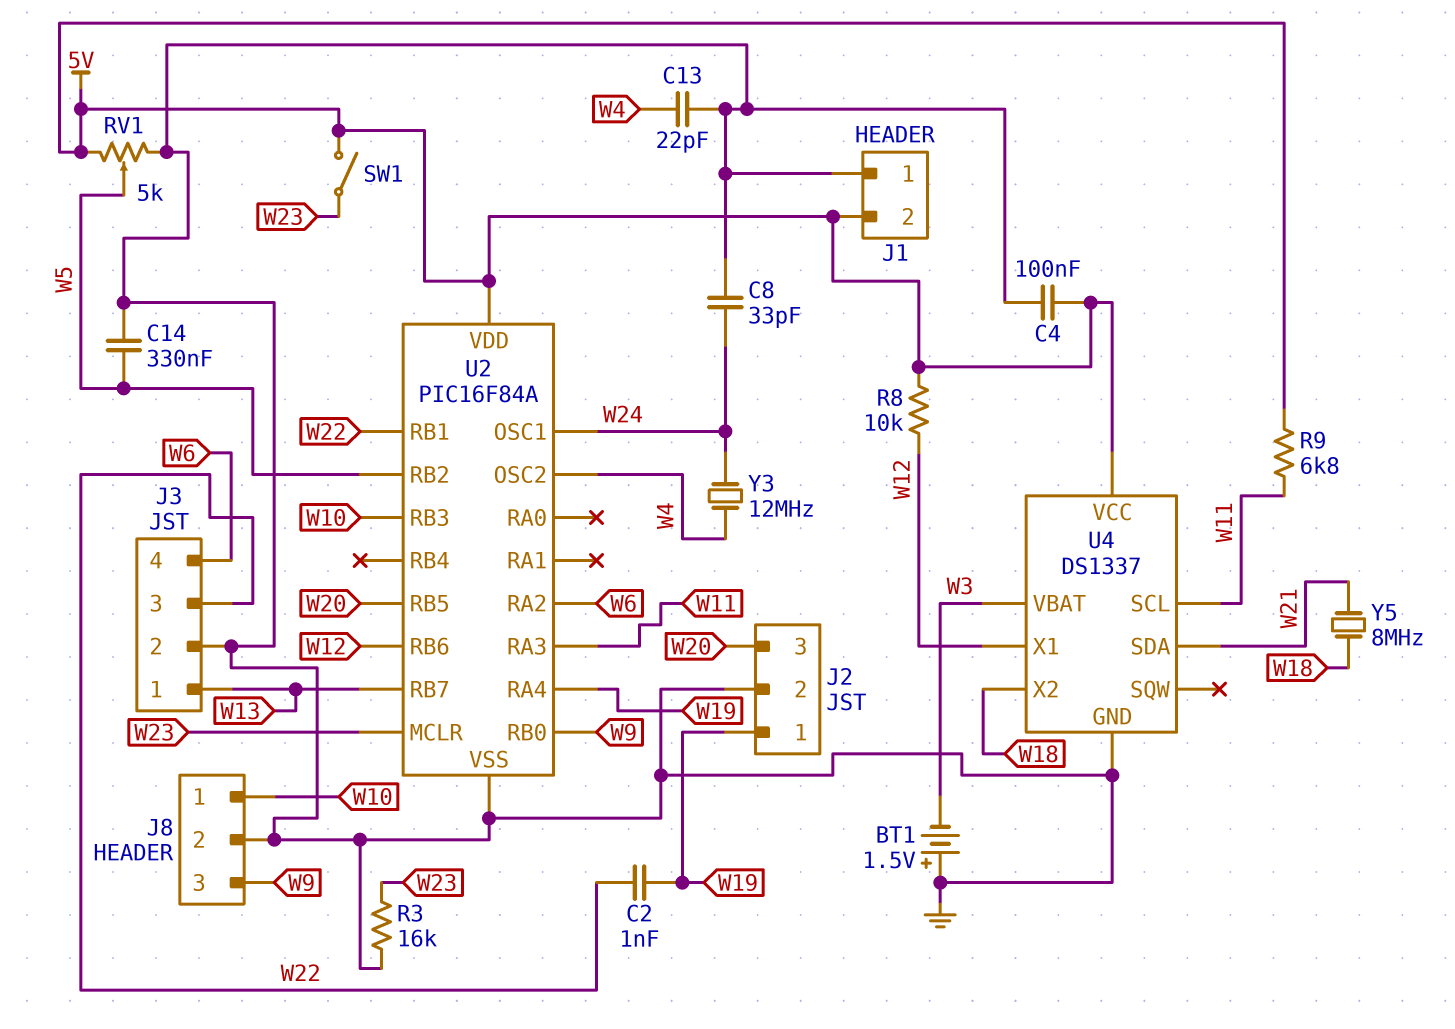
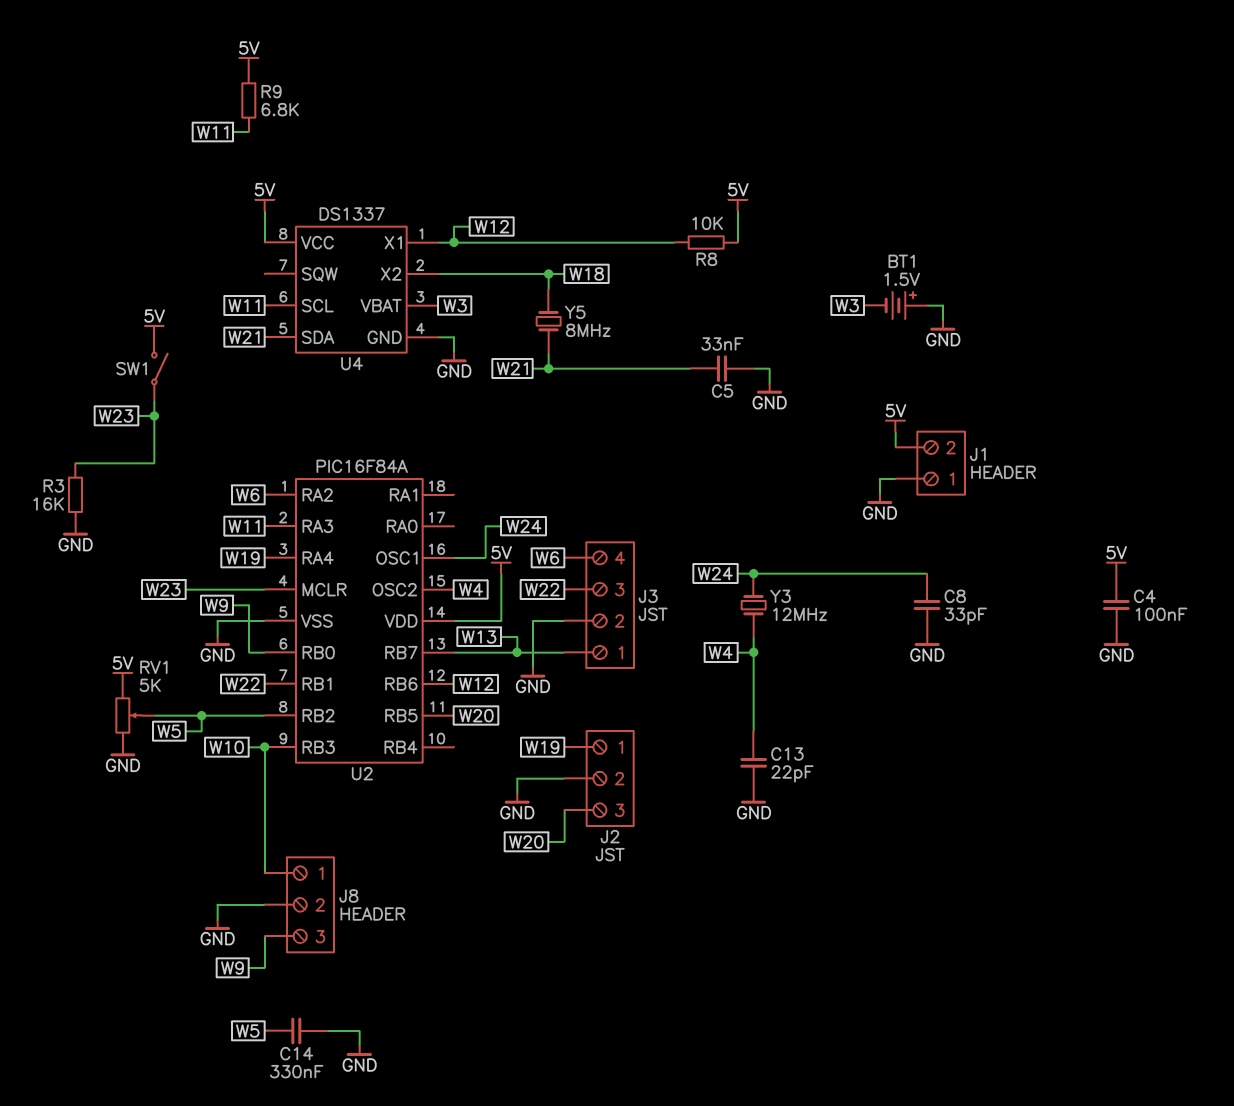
C2: 1nF (W19, W22) -> none
C5: none -> 33nF (GND, W21)

